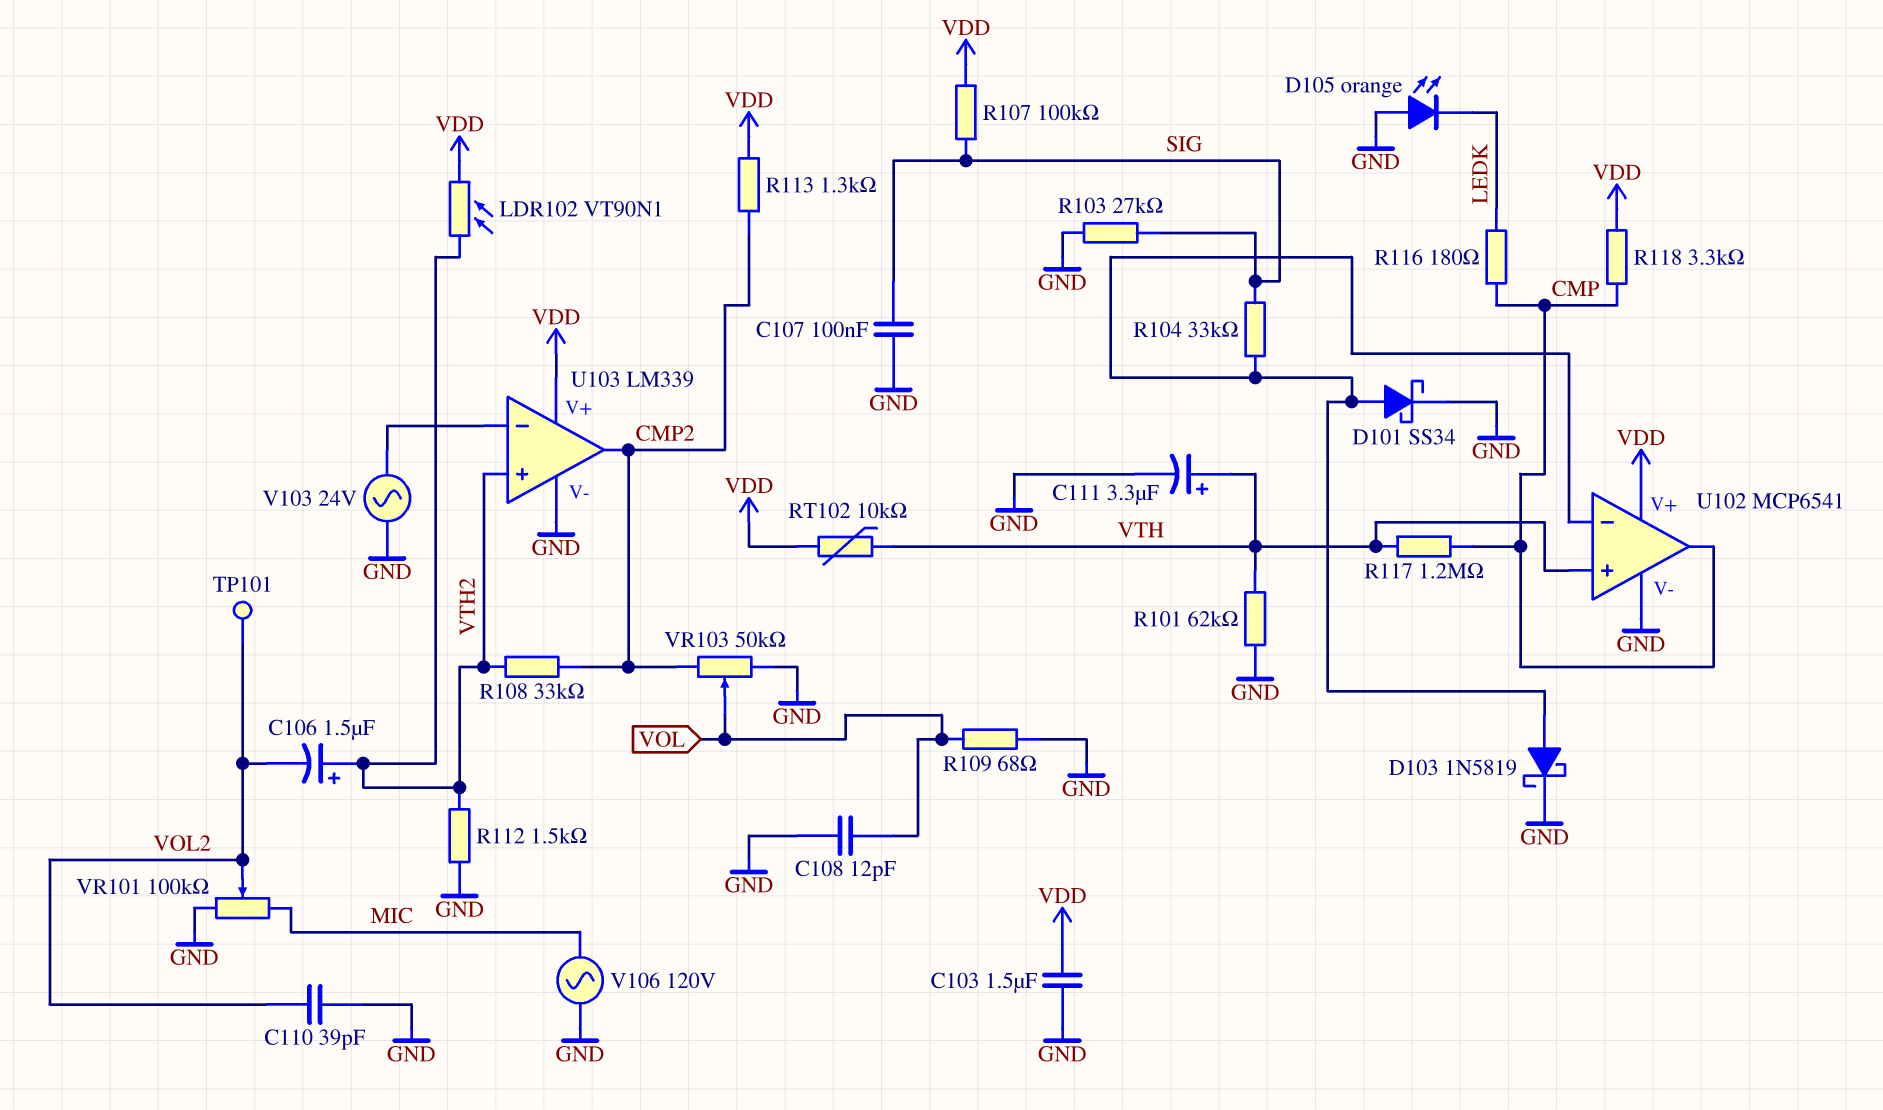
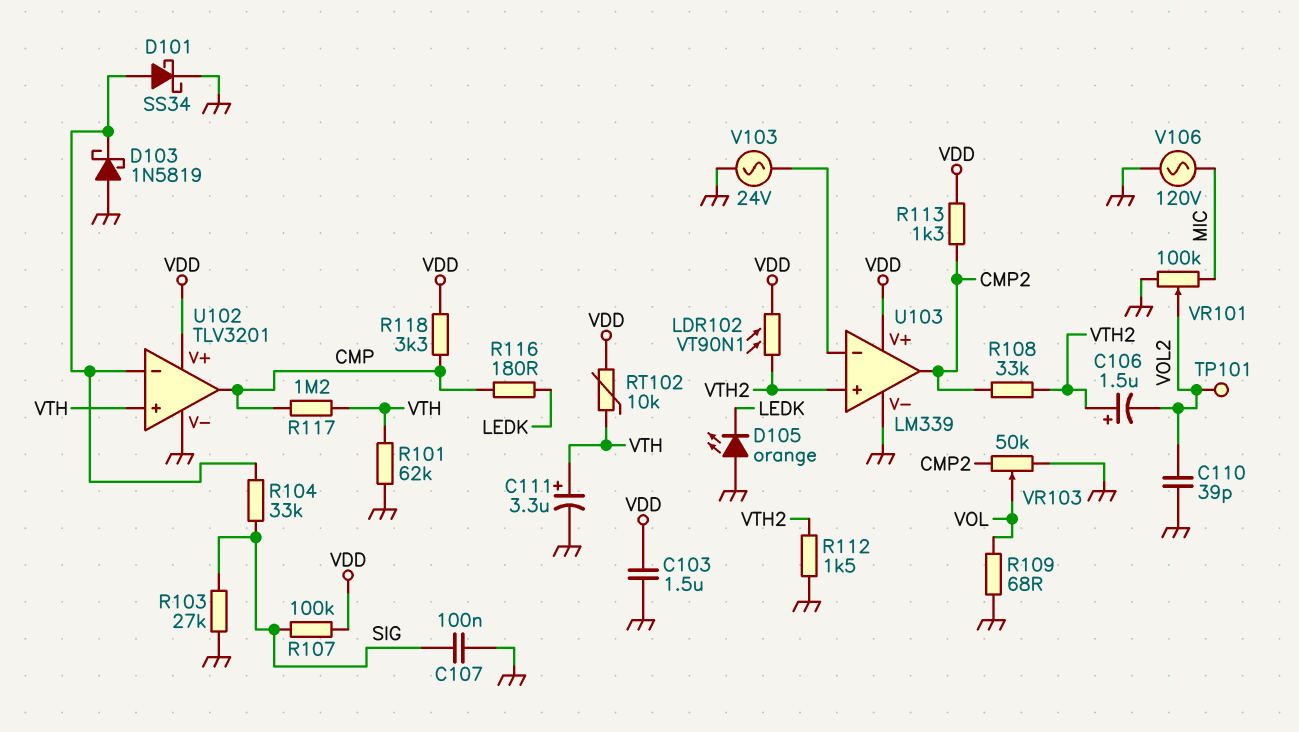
C108: 12pF (GND, VOL) -> none
D103: schottky 1N5819 (A U102/in-, K GND) -> schottky 1N5819 (A GND, K U102/in-)
U102: MCP6541 -> TLV3201

